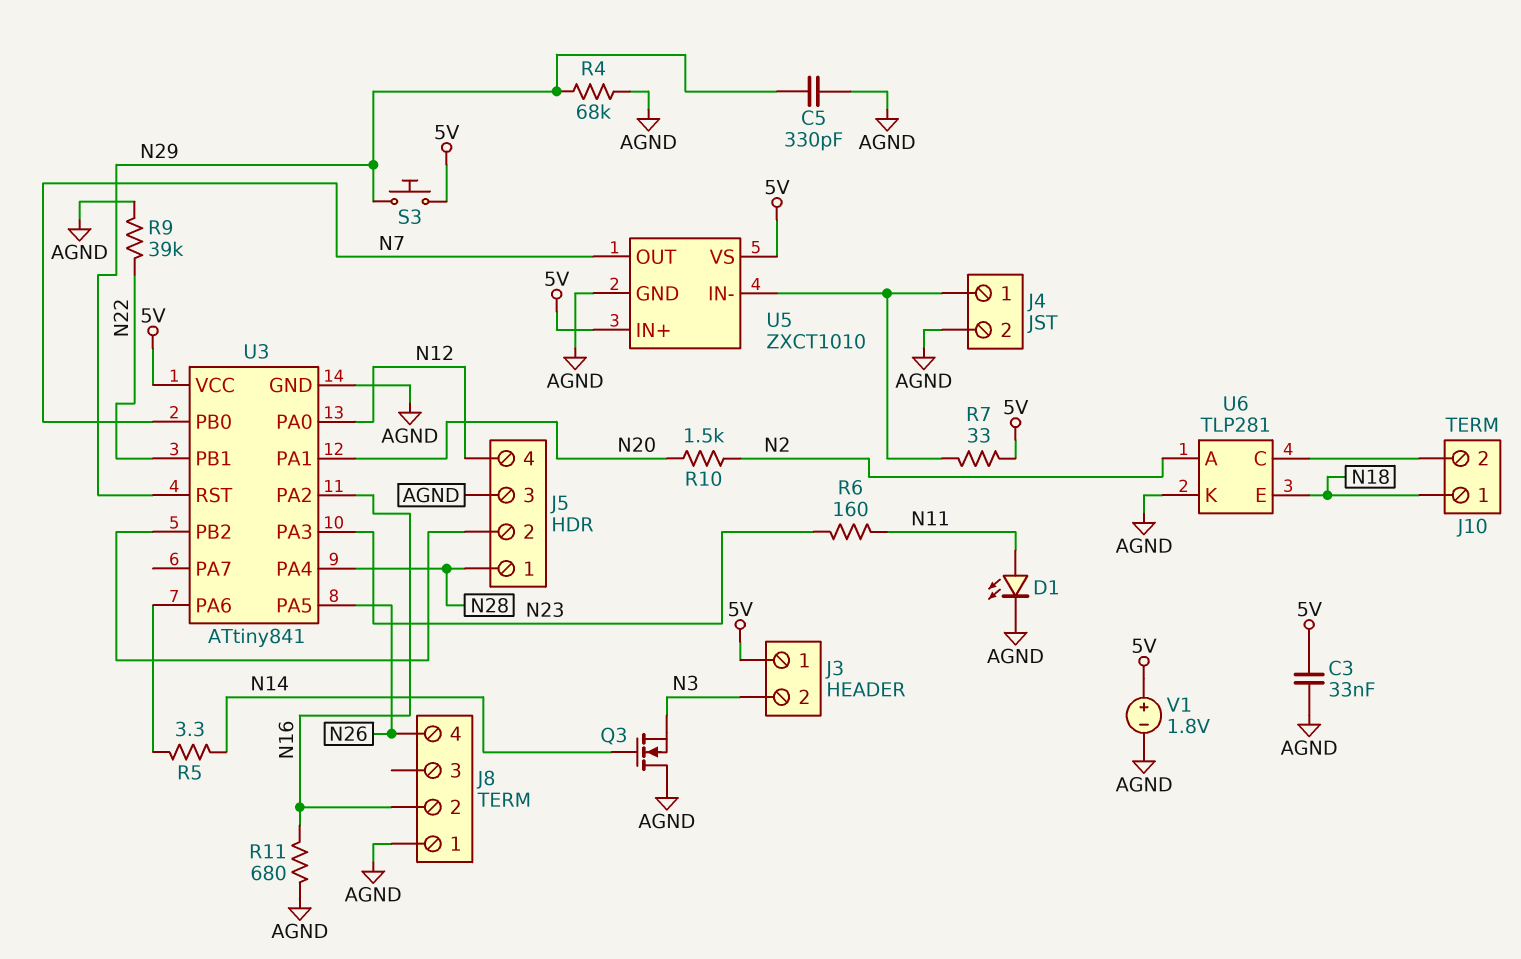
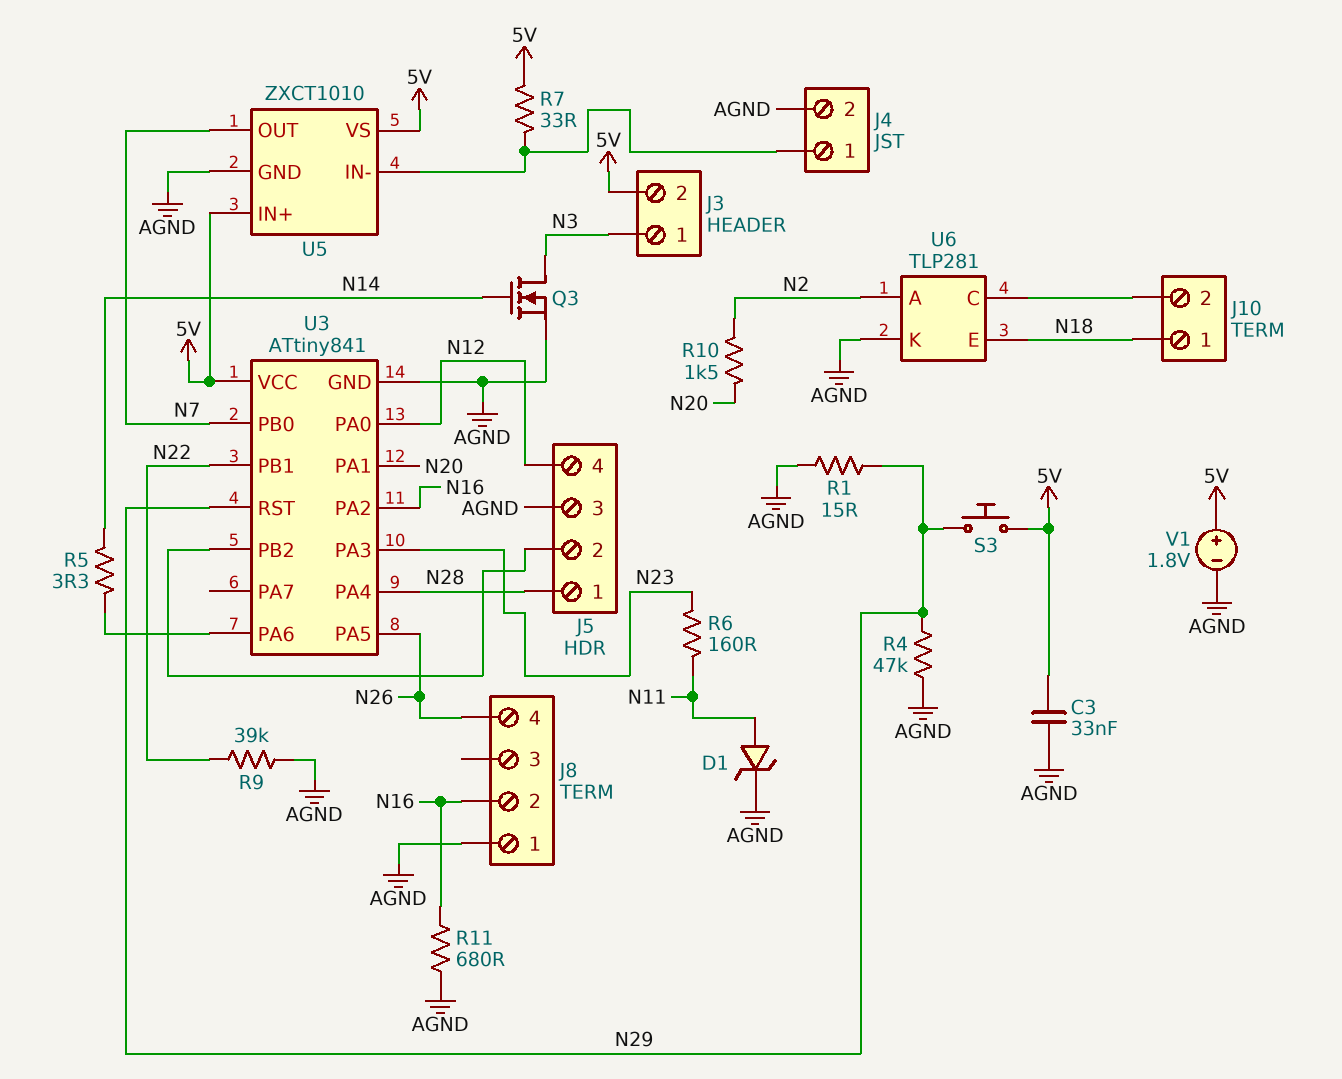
C5: 330pF (AGND, N29) -> none
D1: LED (A N11, K AGND) -> zener (A N11, K AGND)
J3 pin 1: 5V -> N3
J3 pin 2: N3 -> 5V
Q3: NMOS (G N14, D AGND, S N3) -> NMOS (G N14, D N3, S AGND)
R1: none -> 15 (AGND, N29)
R4: 68k (AGND, N29) -> 47k (AGND, N29)

